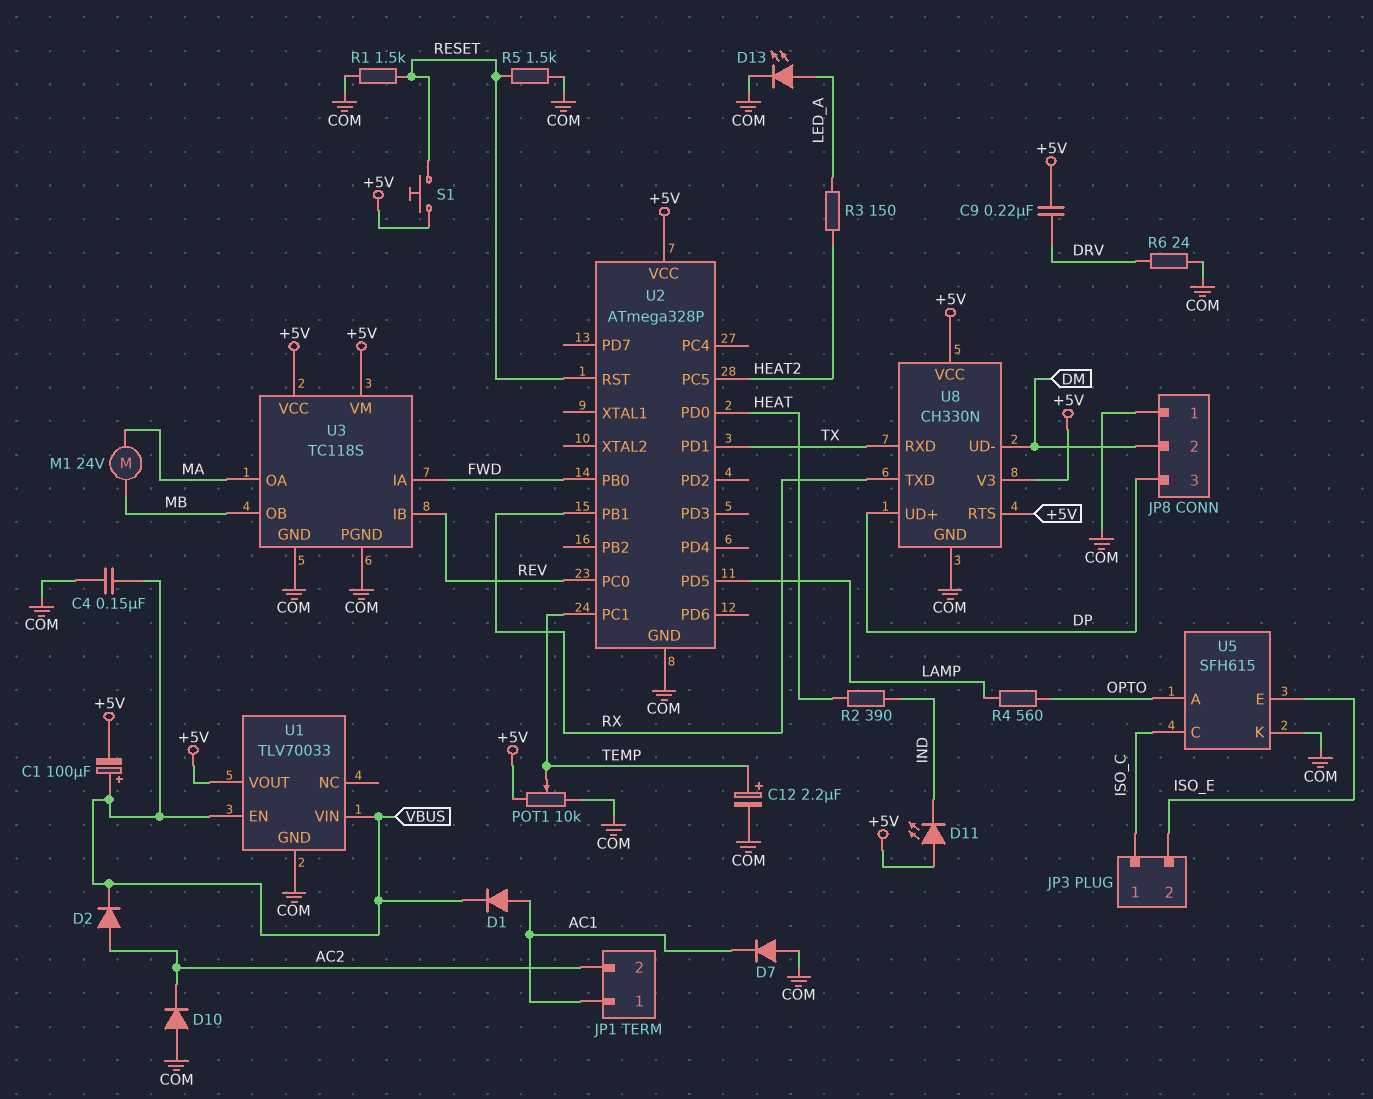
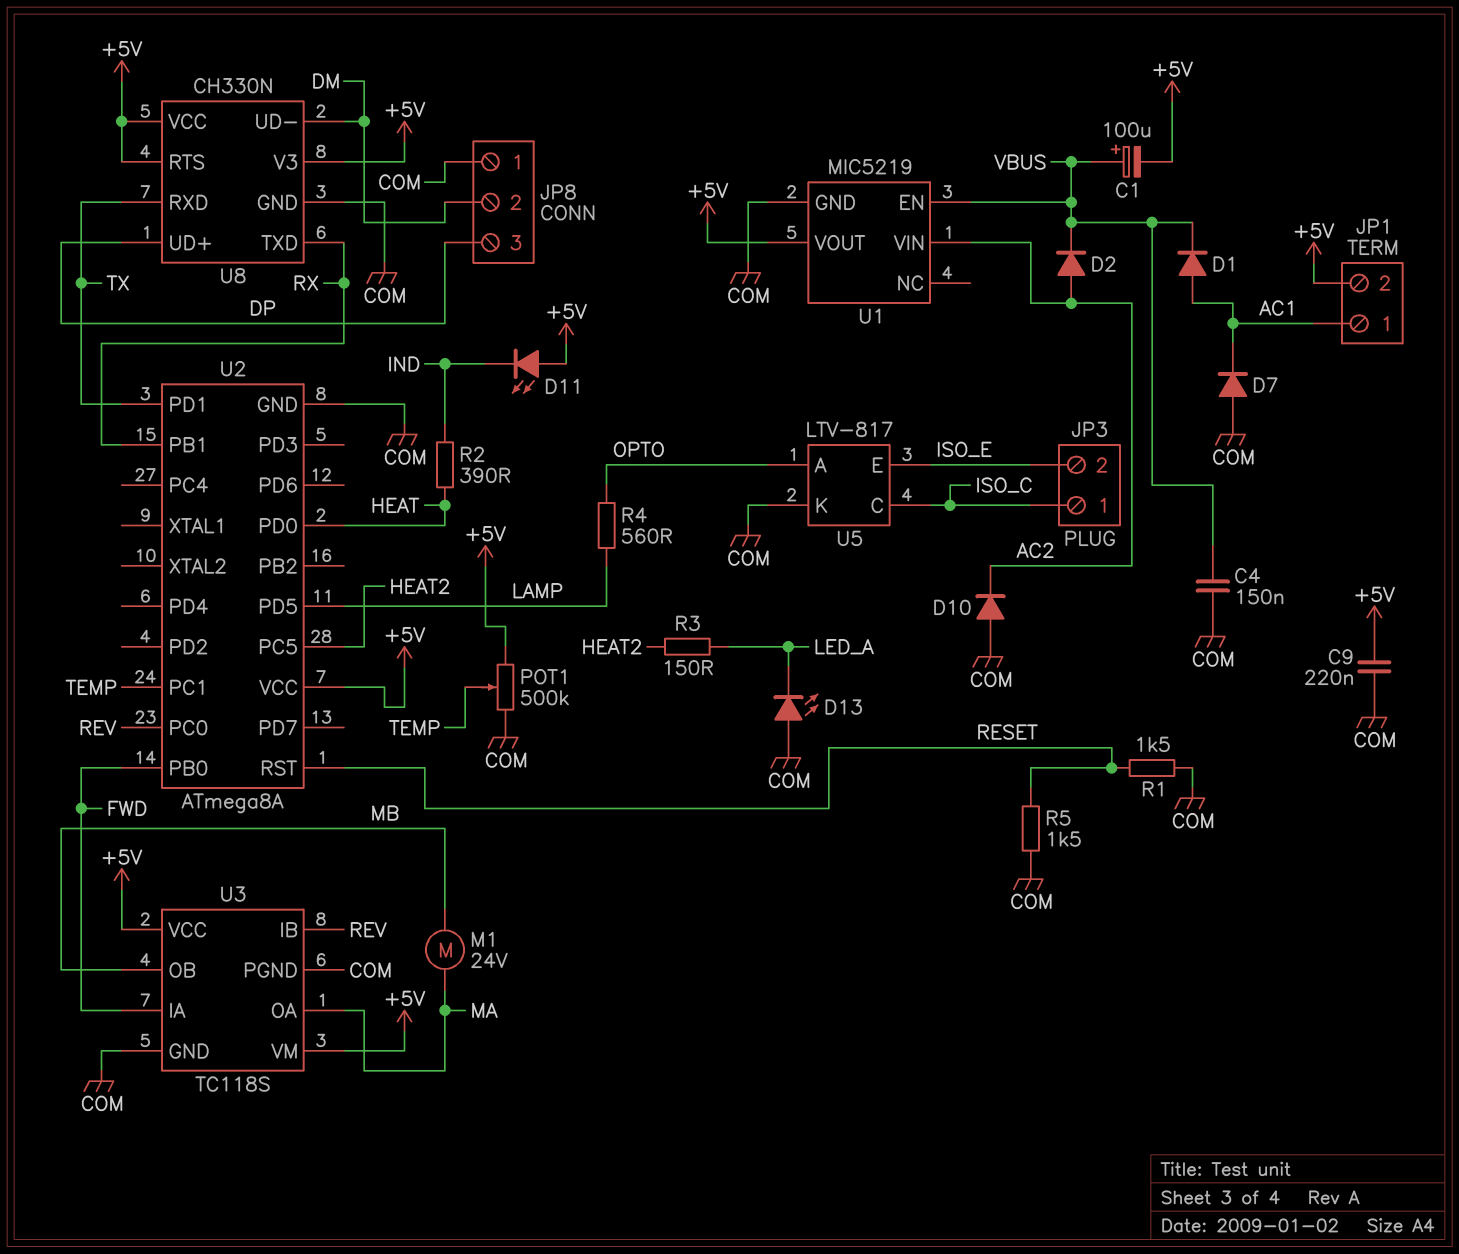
C9: 220nF (+5V, DRV) -> 220nF (+5V, COM)
C12: 2.2uF (plus TEMP, minus COM) -> none
D13: LED (A LED_A, K COM) -> LED (A COM, K LED_A)
JP1 pin 2: AC2 -> +5V
POT1: 10k (+5V, COM, wiper TEMP) -> 500k (+5V, COM, wiper TEMP)
R6: 24 (COM, DRV) -> none
S1: button (+5V, RESET) -> none
U1: TLV70033 -> MIC5219
U1 pin VIN: VBUS -> AC2
U2: ATmega328P -> ATmega8A
U5: SFH615 -> LTV-817

